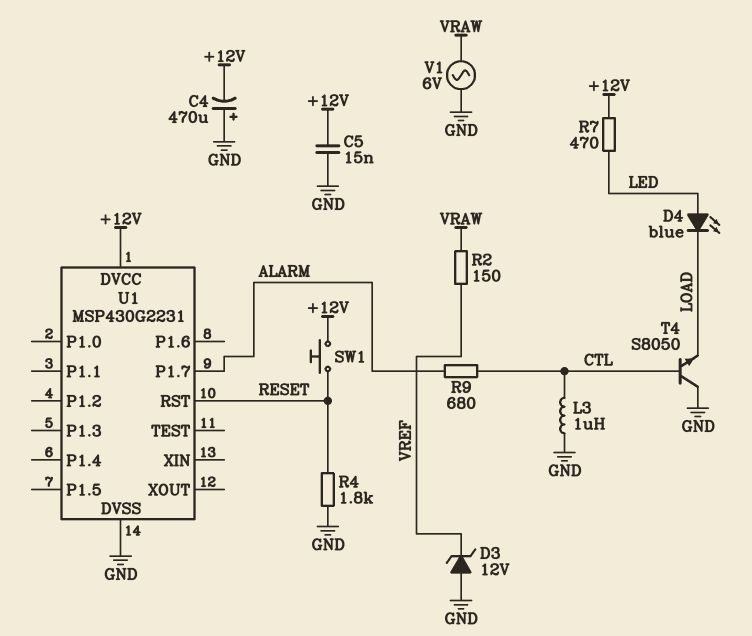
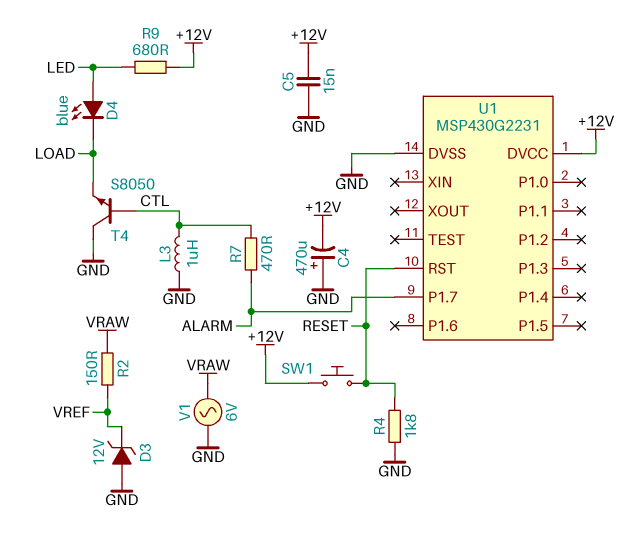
R7: 470 (+12V, LED) -> 470 (ALARM, CTL)
R9: 680 (ALARM, CTL) -> 680 (+12V, LED)

